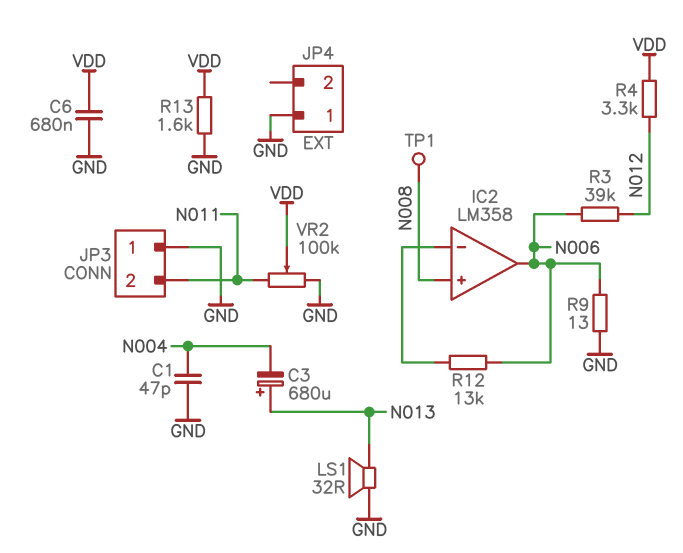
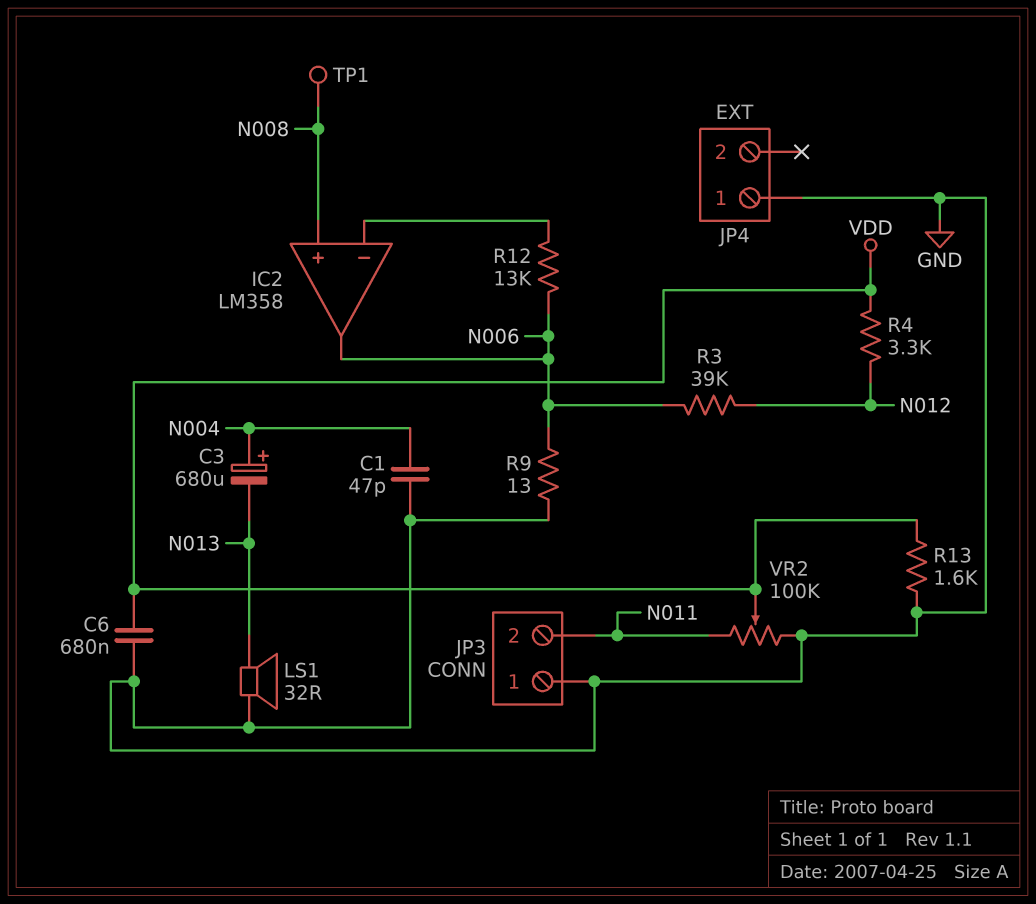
C3: 680uF (plus N013, minus N004) -> 680uF (plus N004, minus N013)

